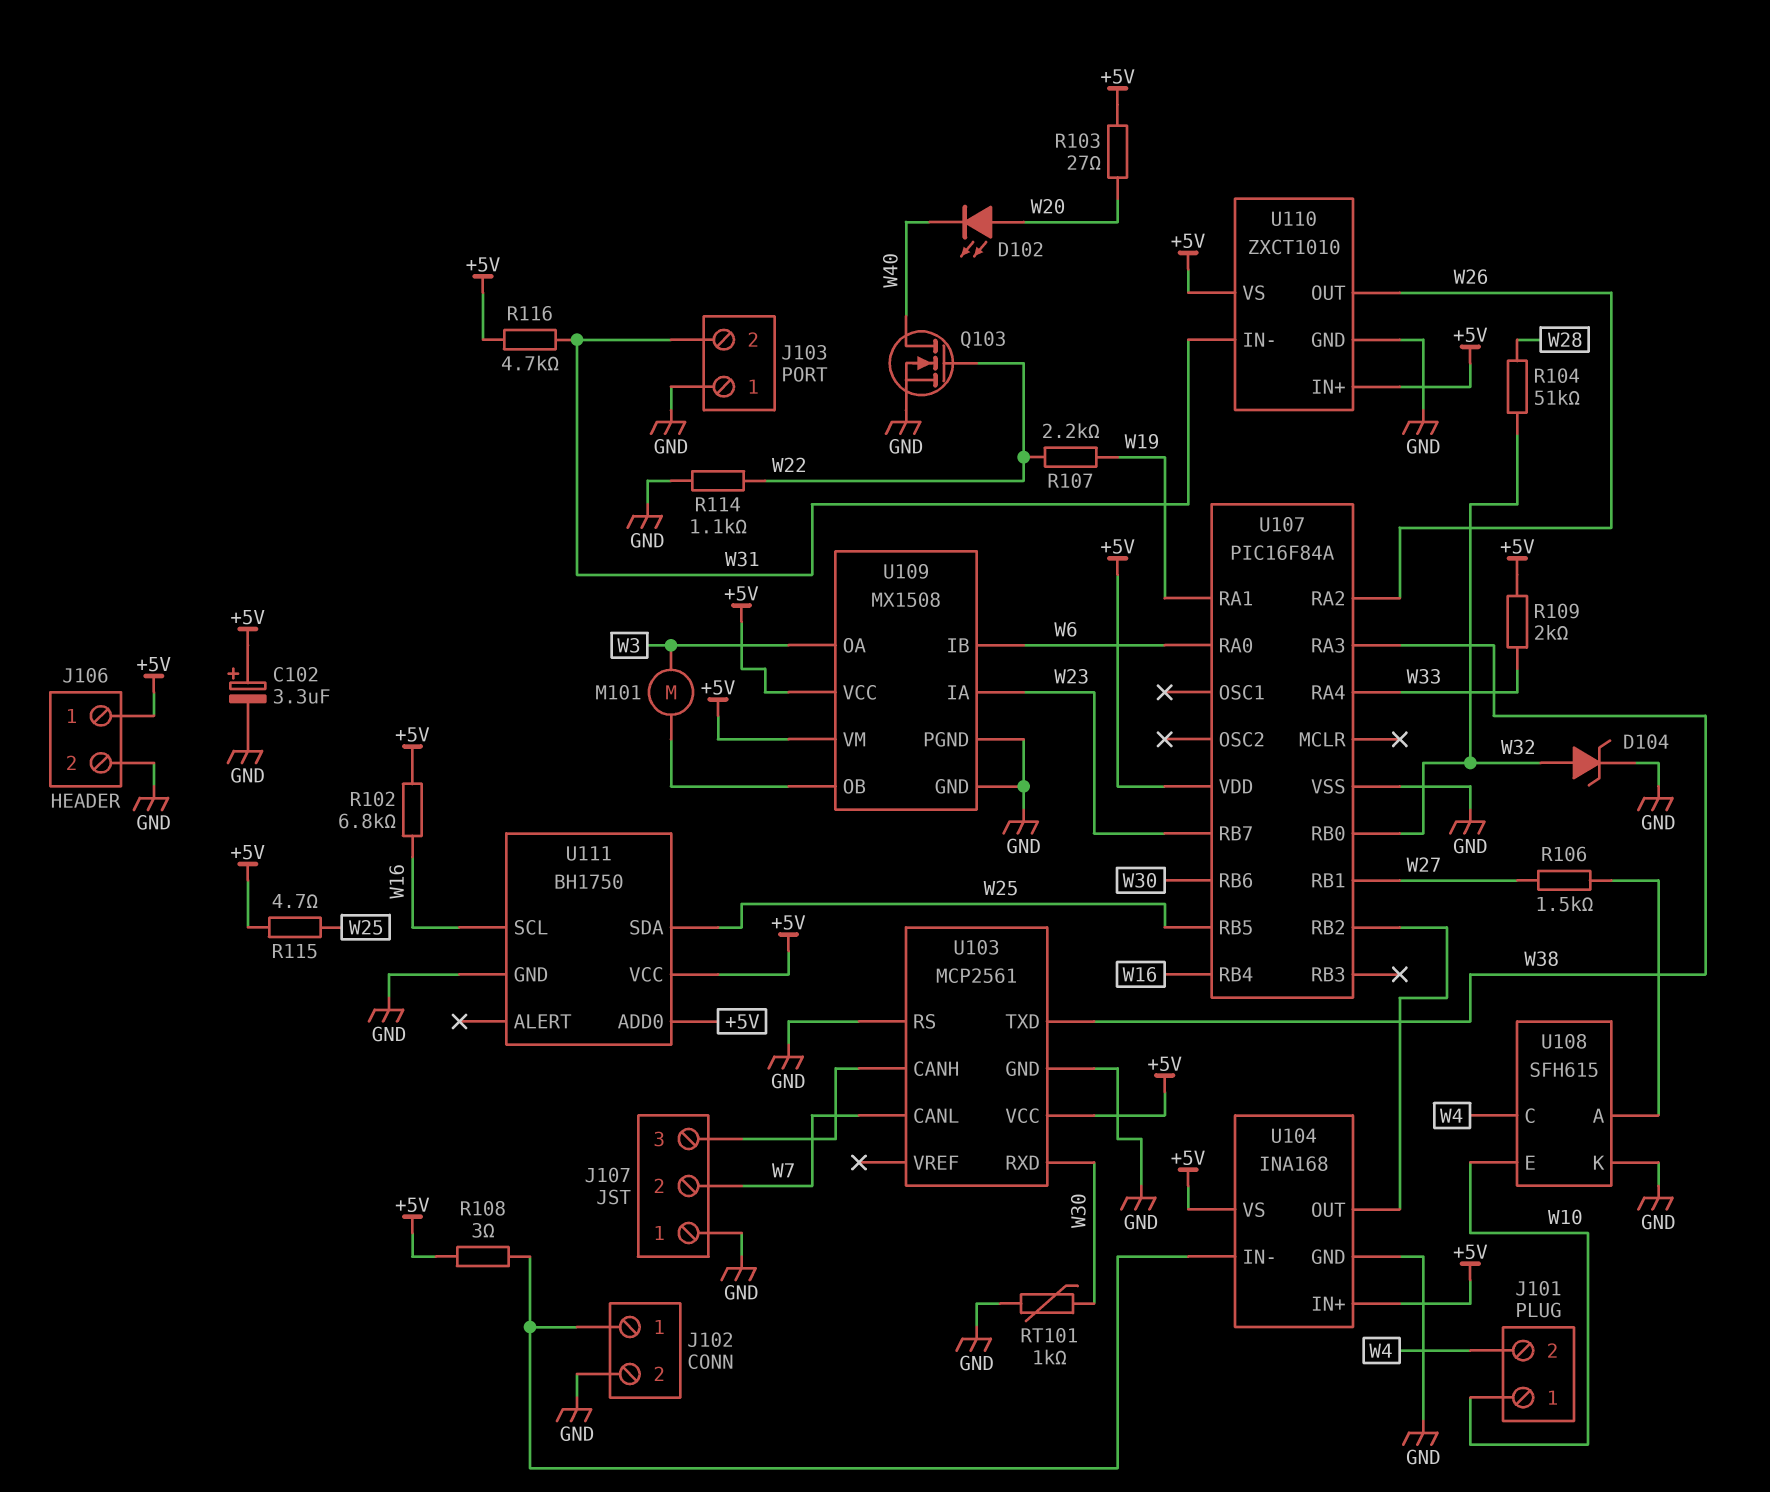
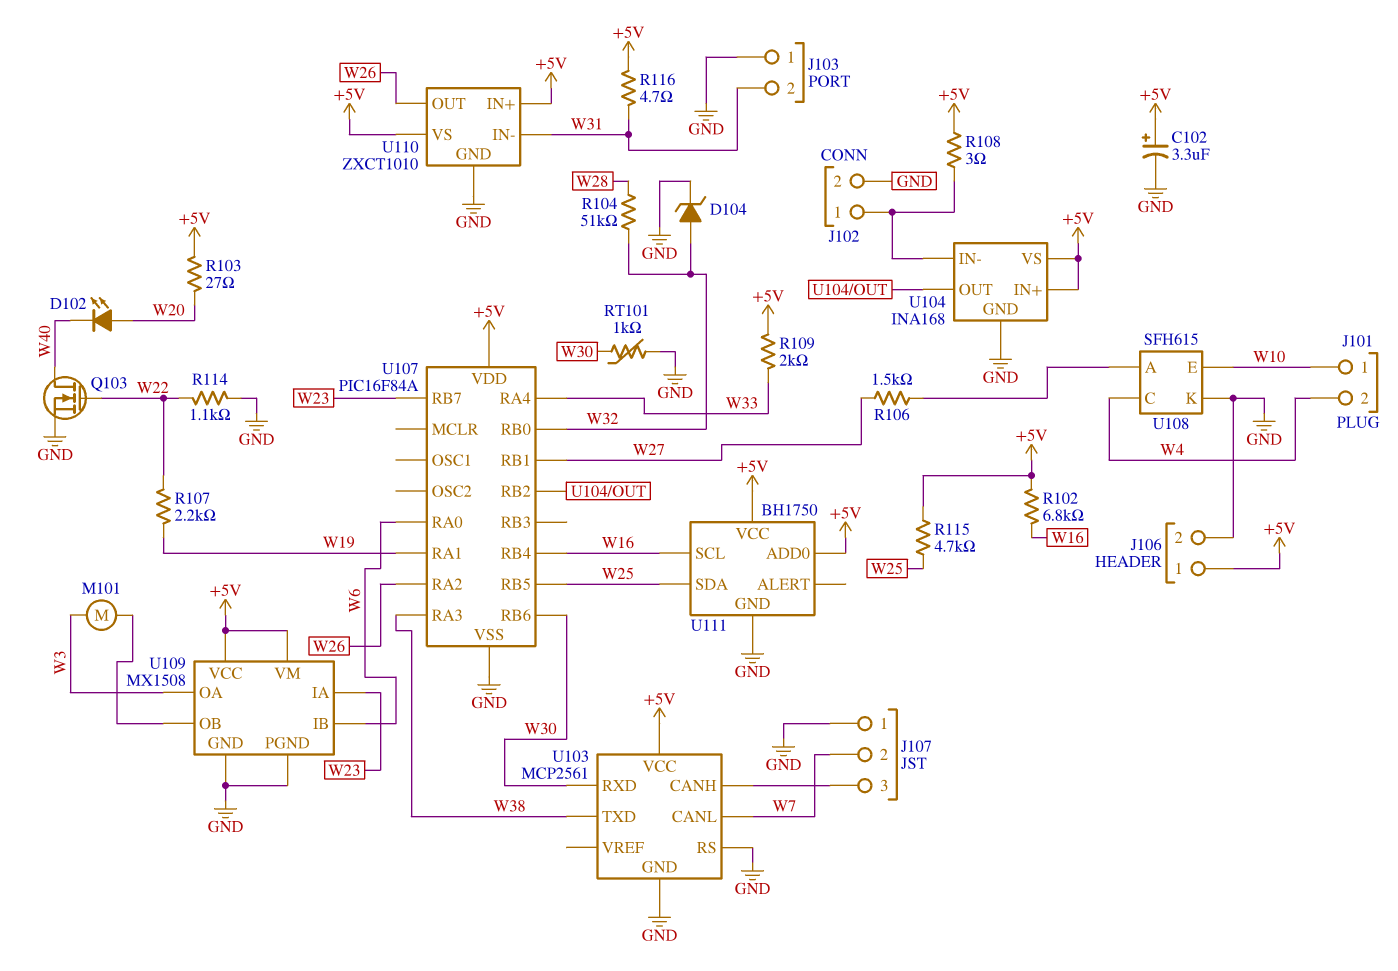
R115: 4.7 (+5V, W25) -> 4.7k (+5V, W25)
R116: 4.7k (+5V, W31) -> 4.7 (+5V, W31)

